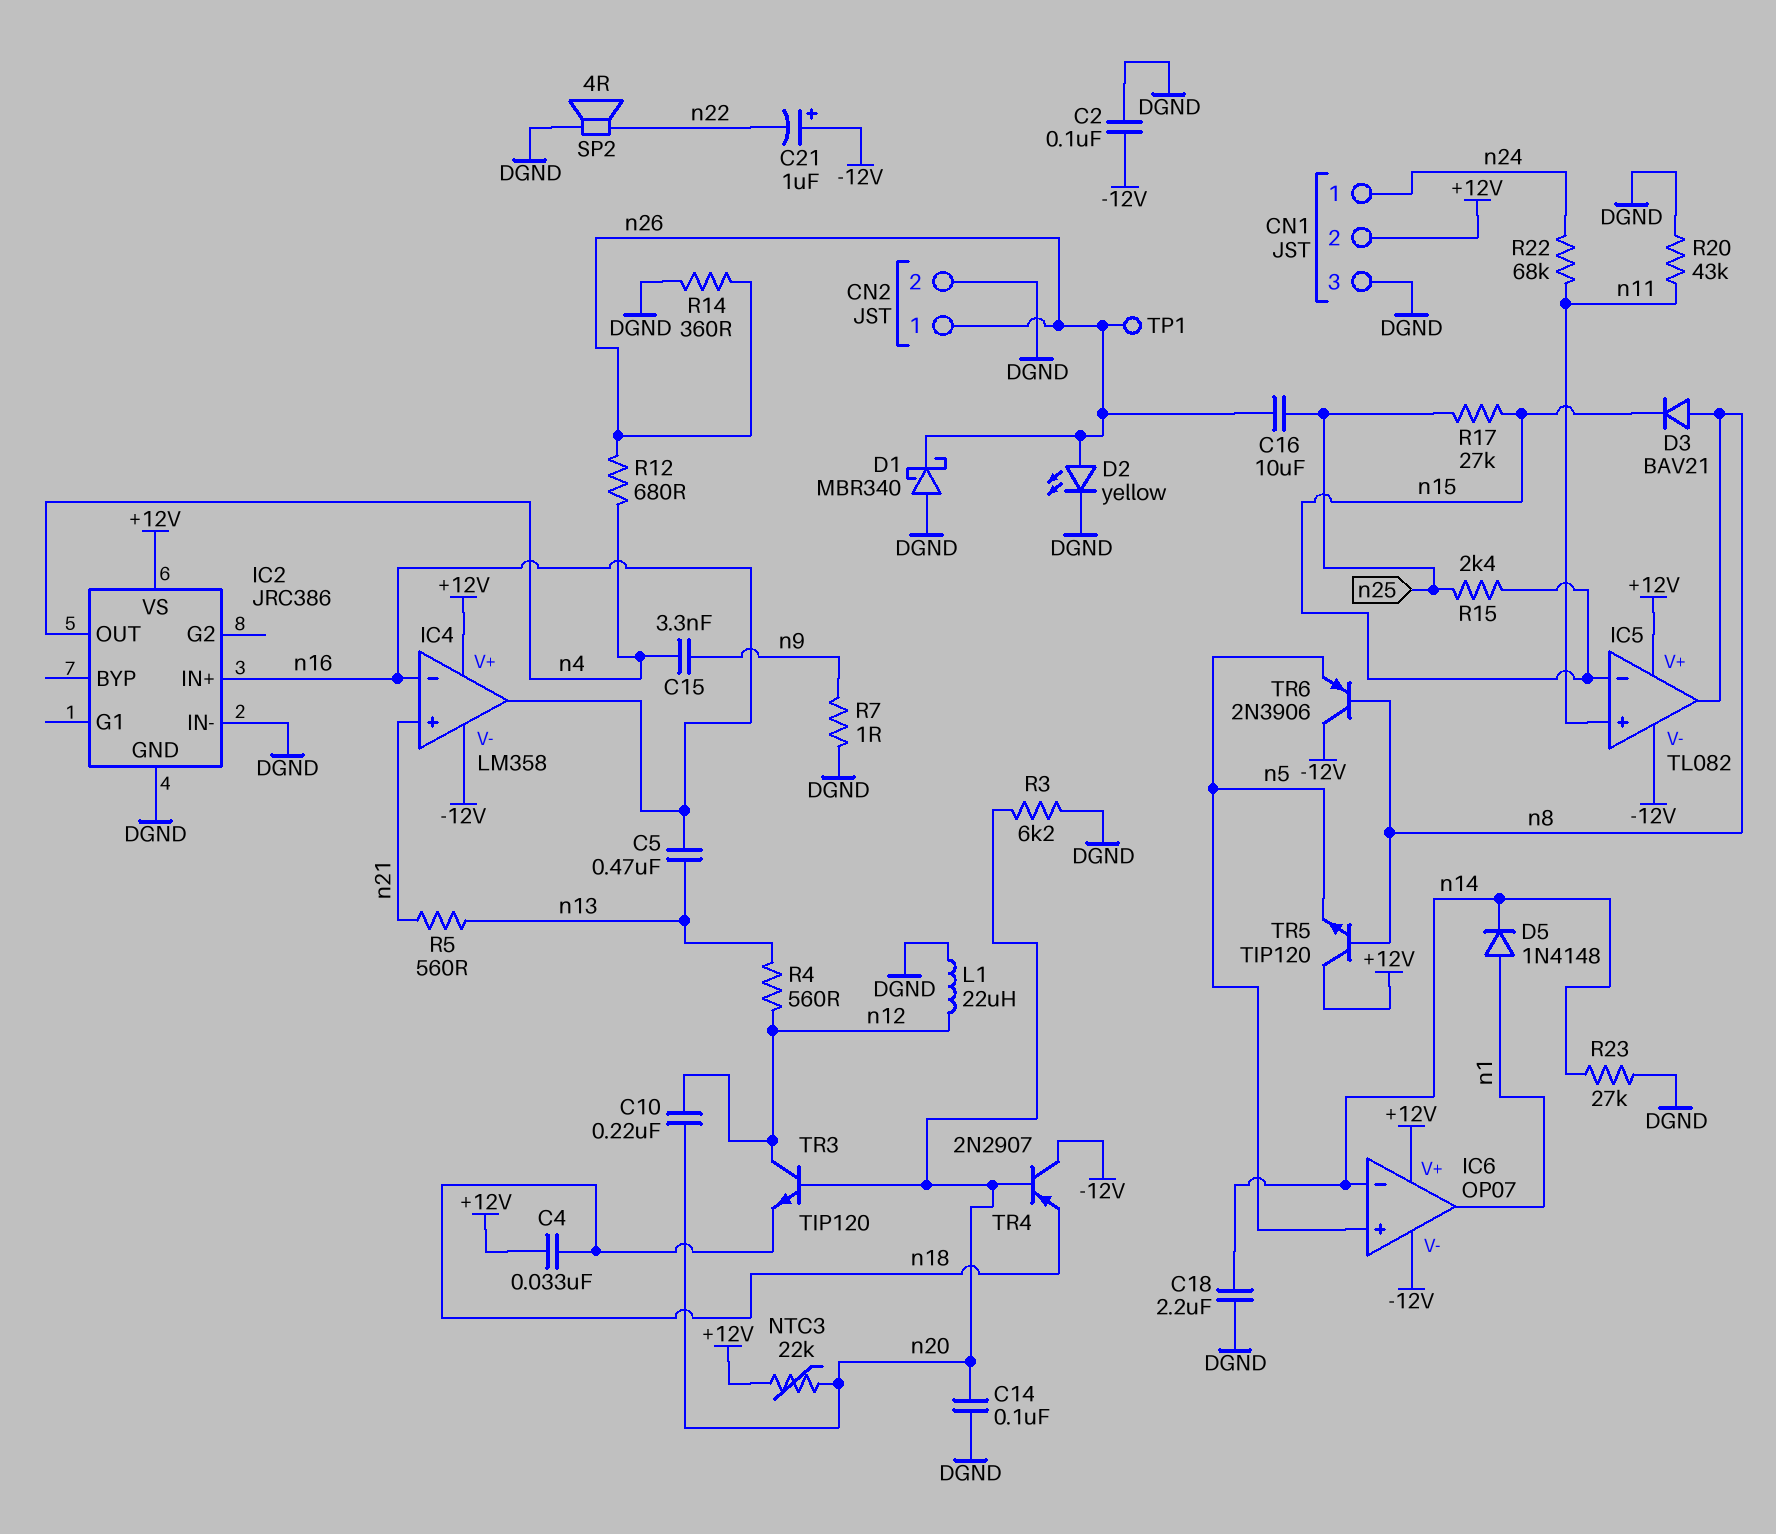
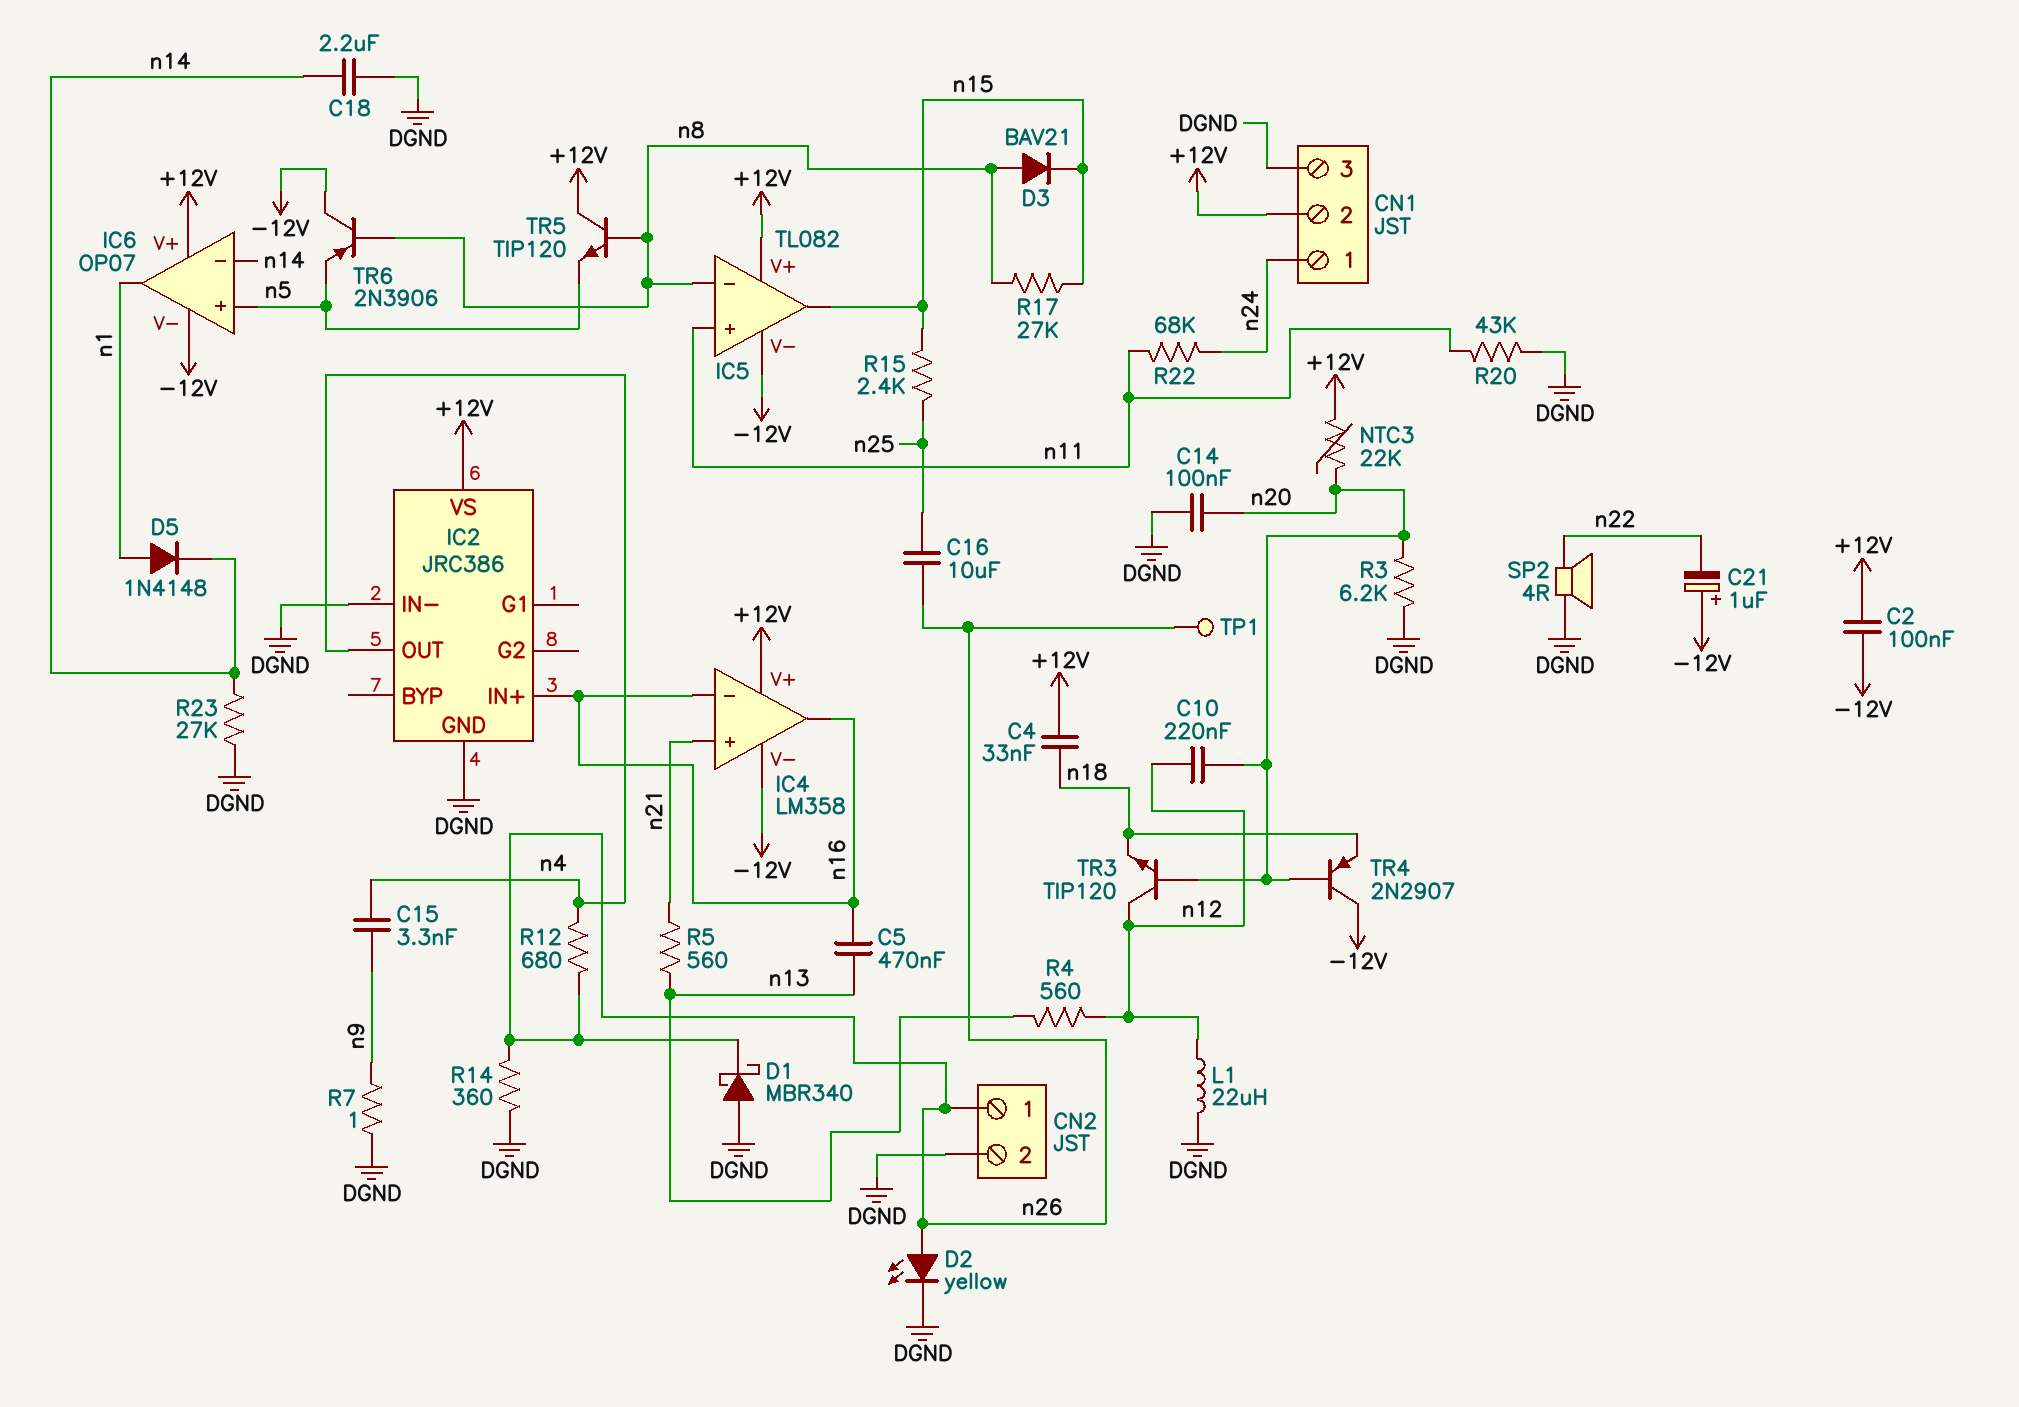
C2: 100nF (-12V, DGND) -> 100nF (+12V, -12V)
IC5 pin in-: n15 -> n8
IC5 pin out: n8 -> n15
R17: 27k (n15, n25) -> 27k (n8, n15)

